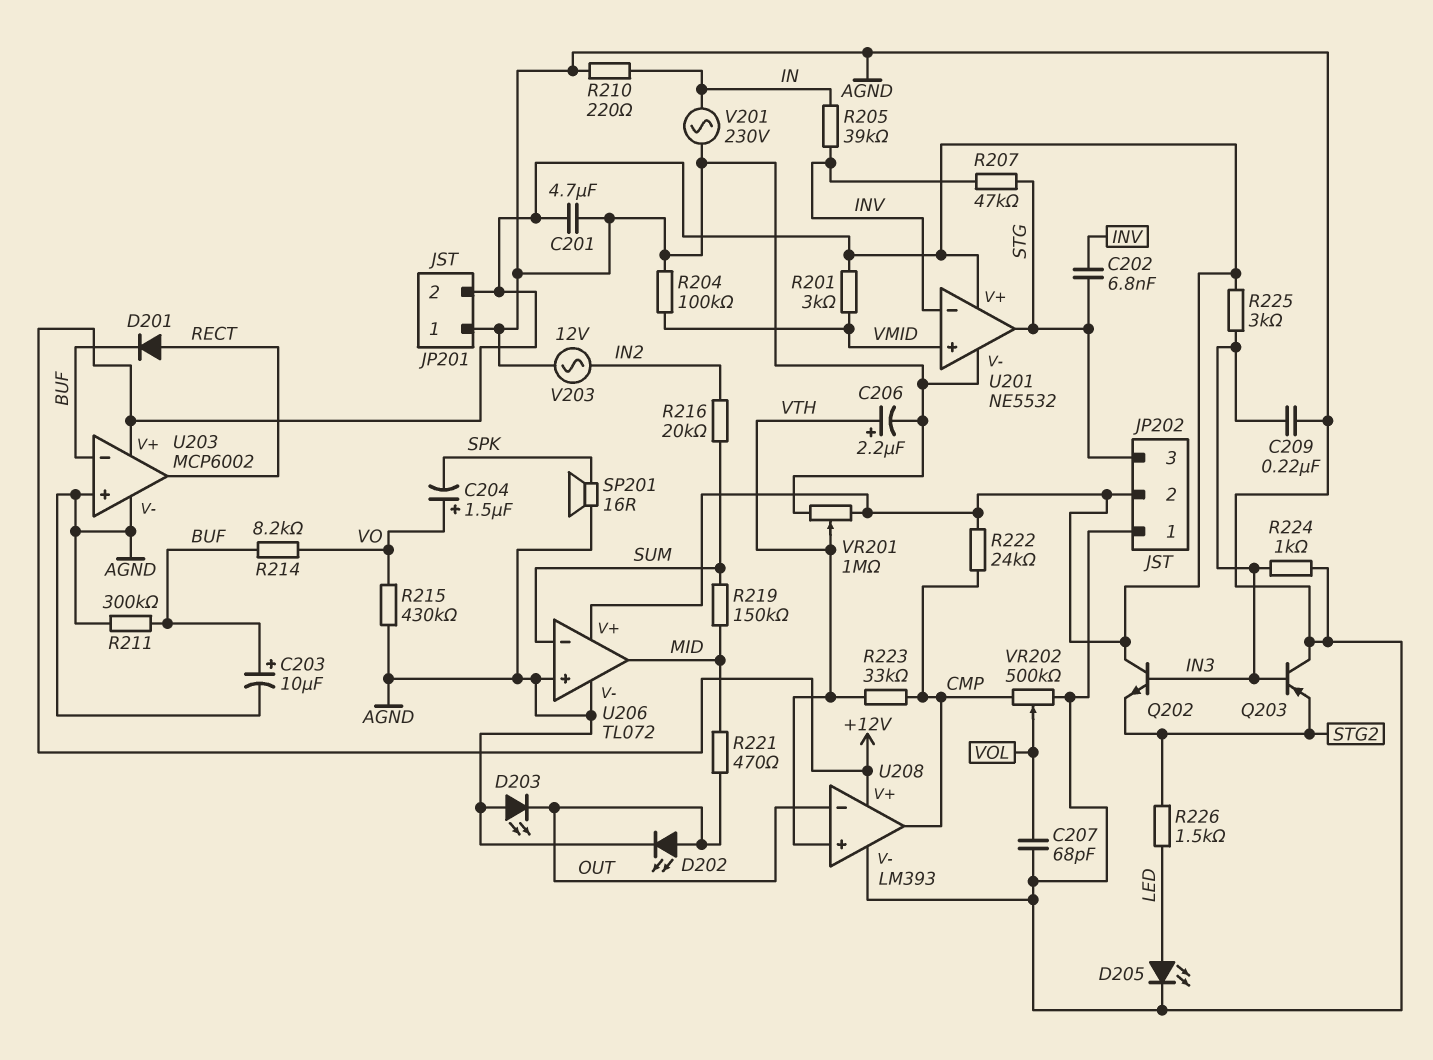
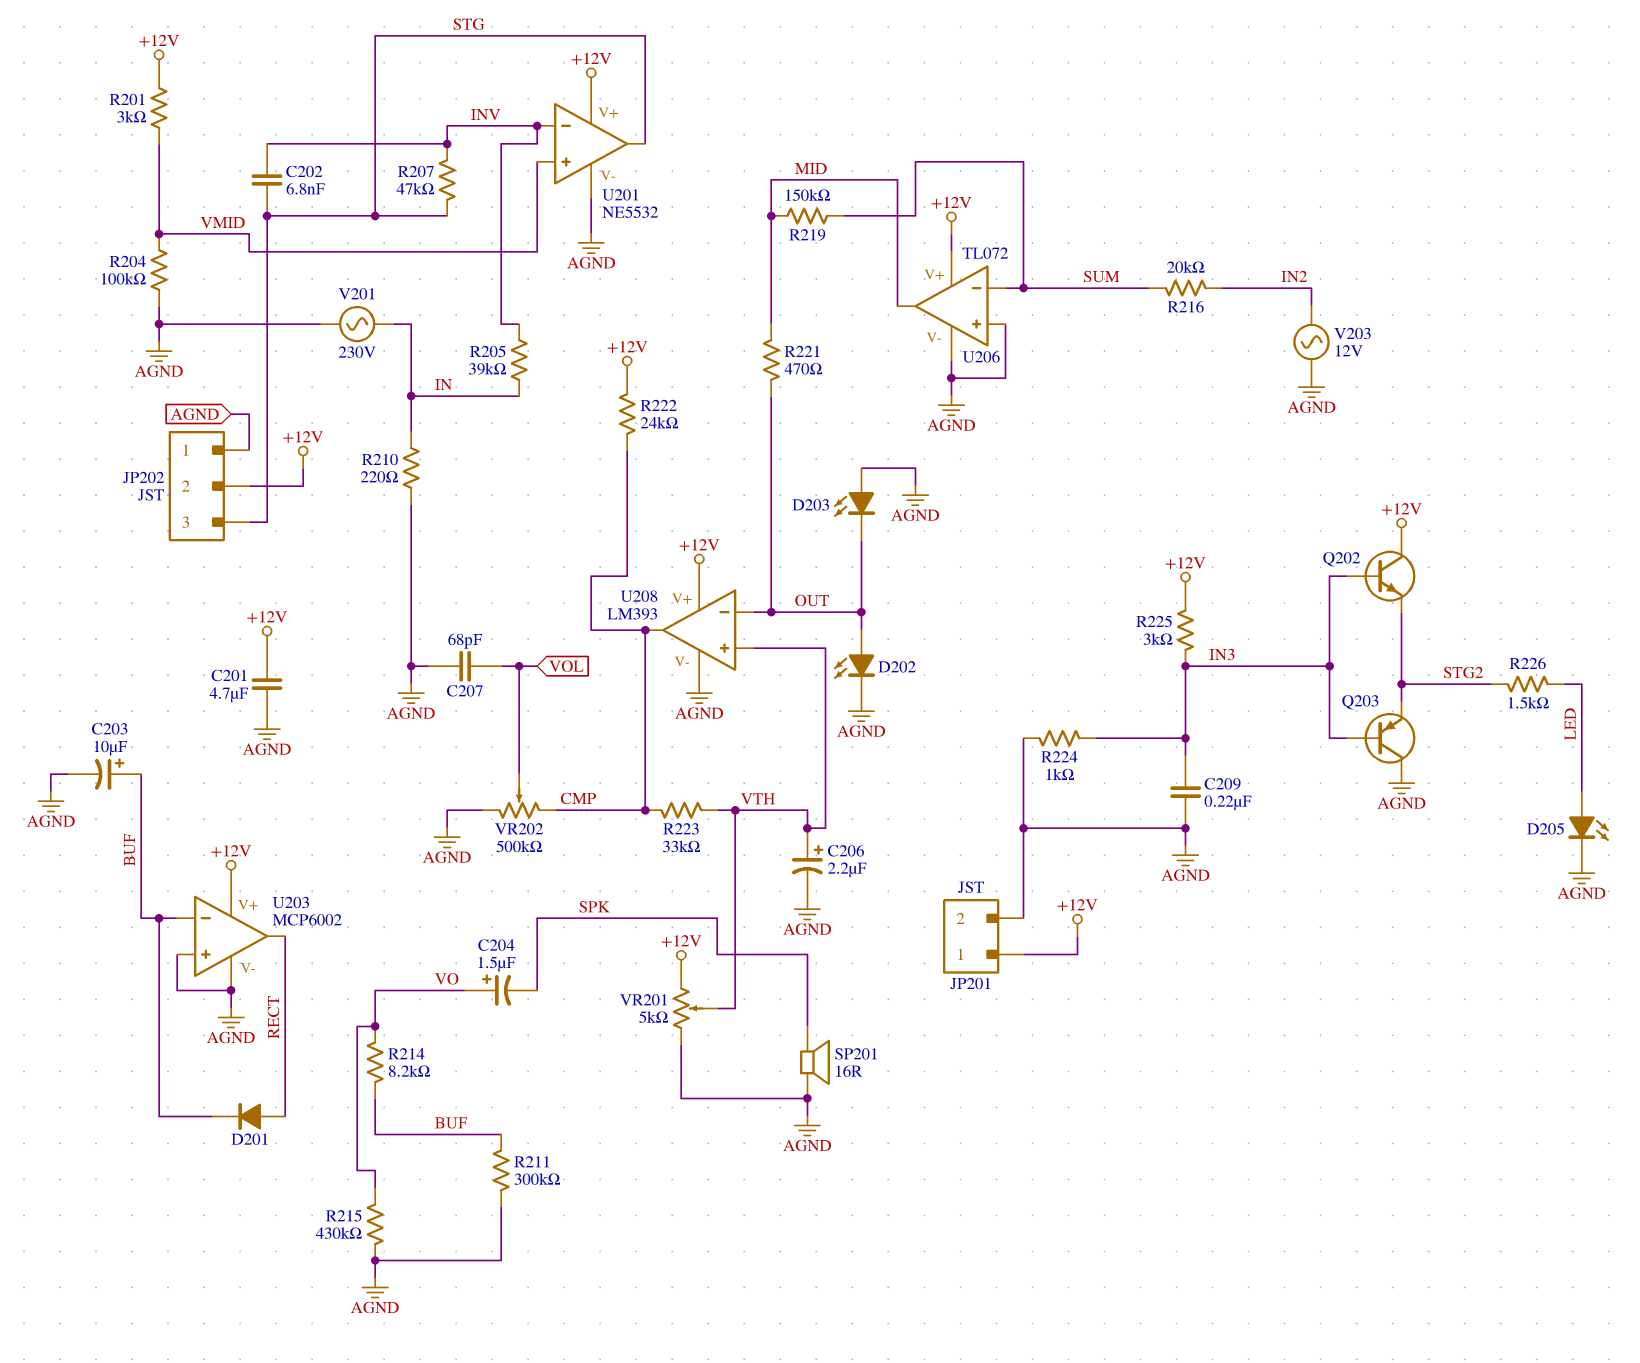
JP201 pin 1: AGND -> +12V
JP201 pin 2: +12V -> AGND
VR201: 1M (+12V, AGND, wiper VTH) -> 5k (+12V, AGND, wiper VTH)

